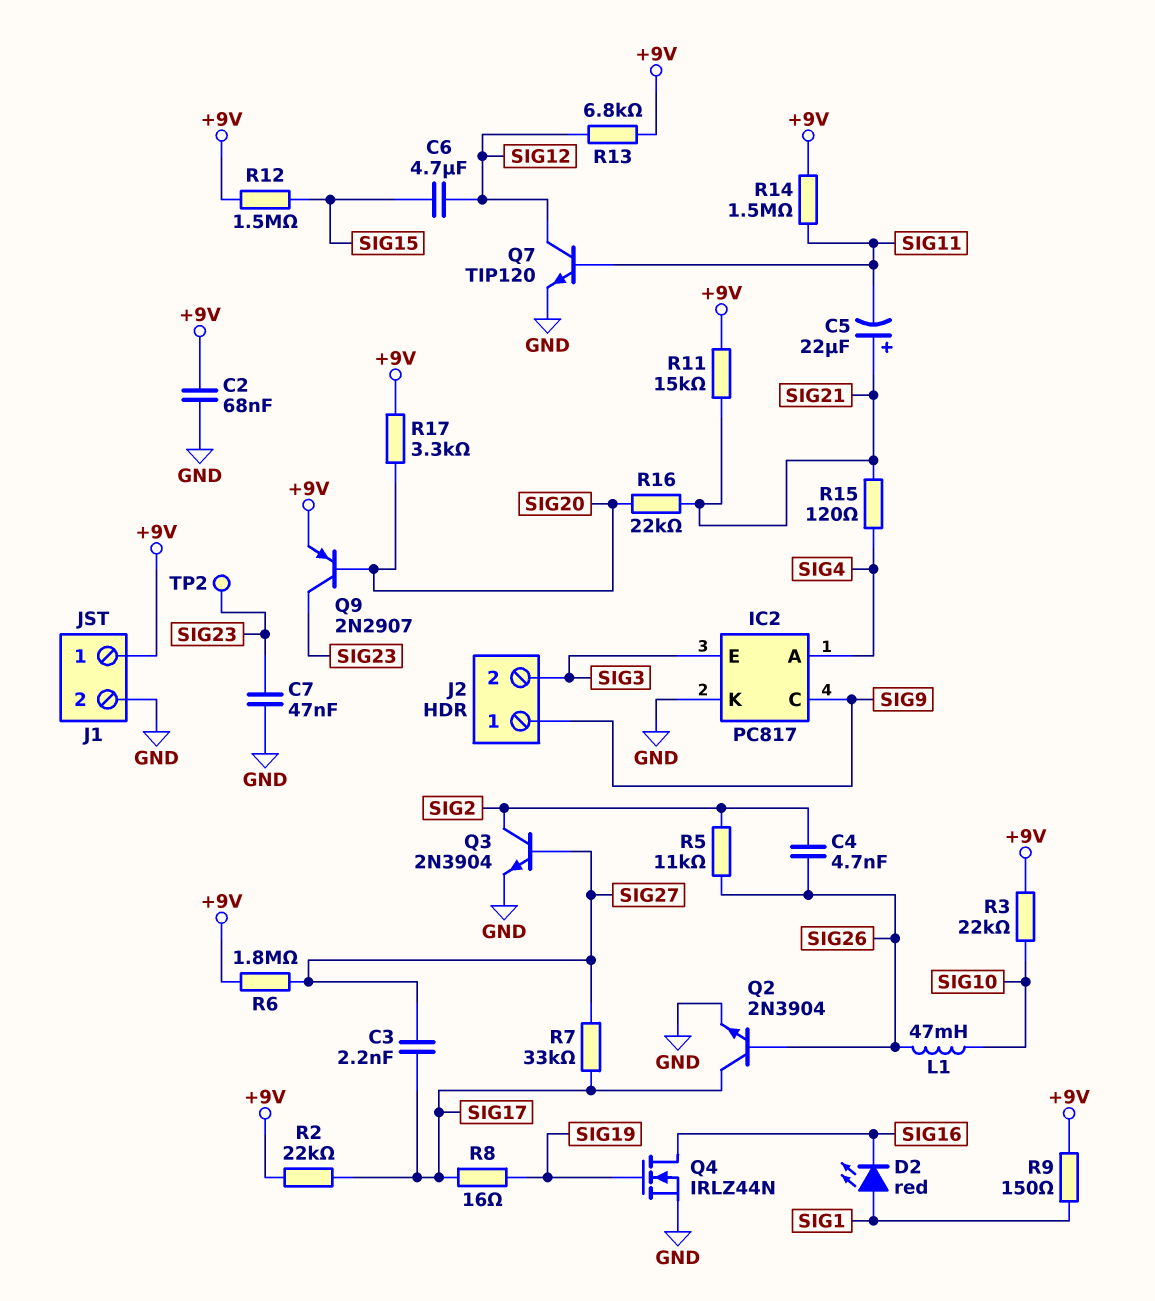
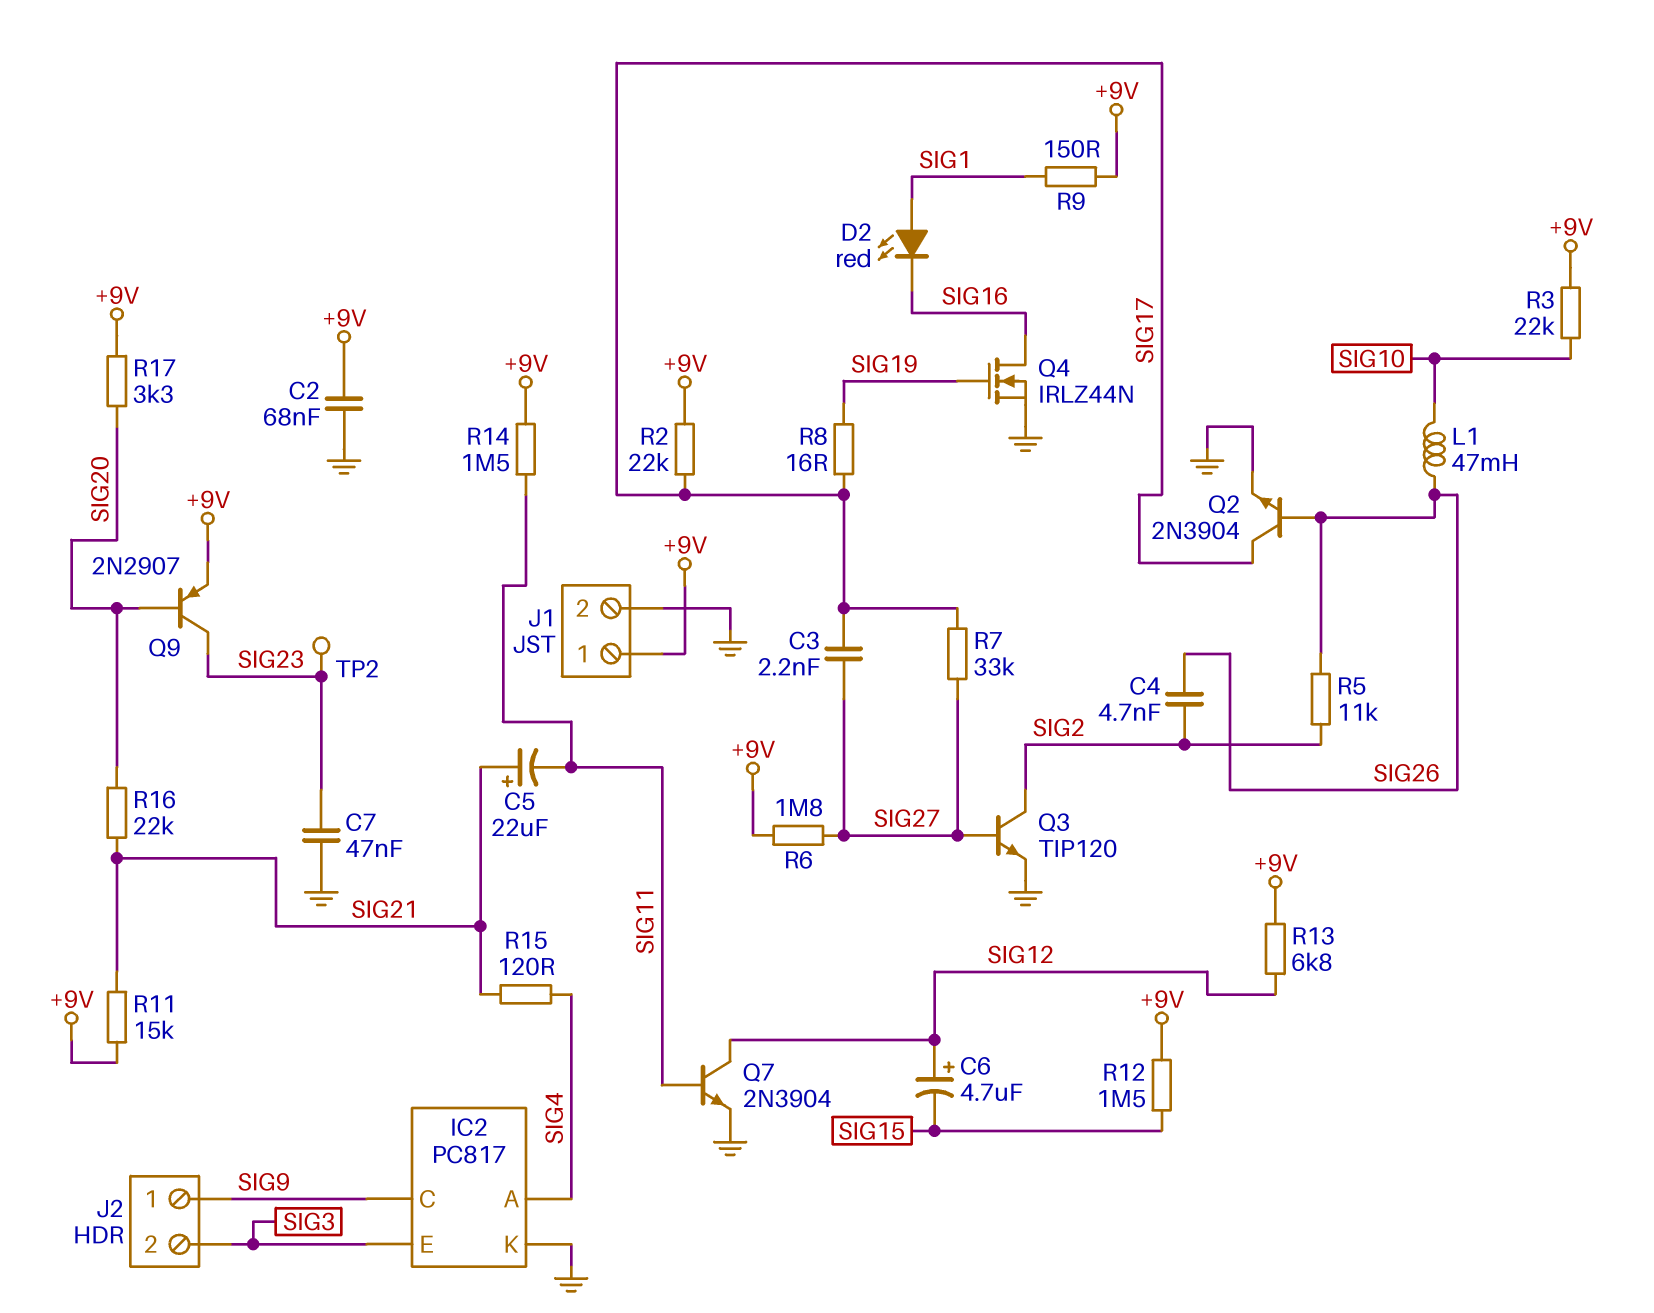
C6: 4.7uF (SIG12, SIG15) -> 4.7uF (plus SIG12, minus SIG15)
Q3: NPN 2N3904 (B SIG27, C SIG2, E GND) -> NPN TIP120 (B SIG27, C SIG2, E GND)
Q7: NPN TIP120 (B SIG11, C SIG12, E GND) -> NPN 2N3904 (B SIG11, C SIG12, E GND)

